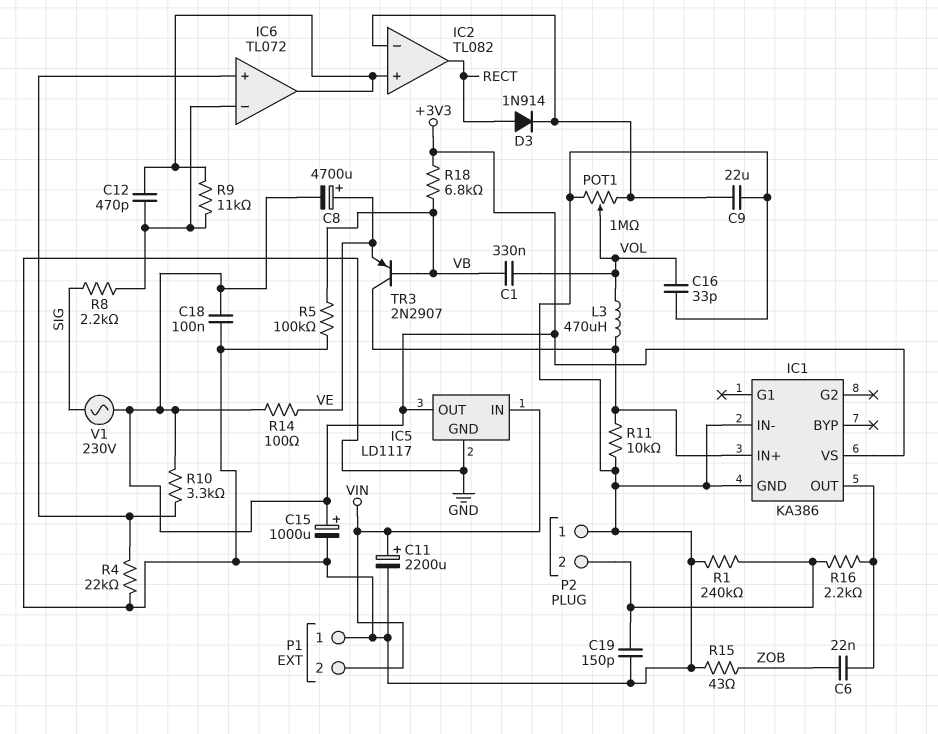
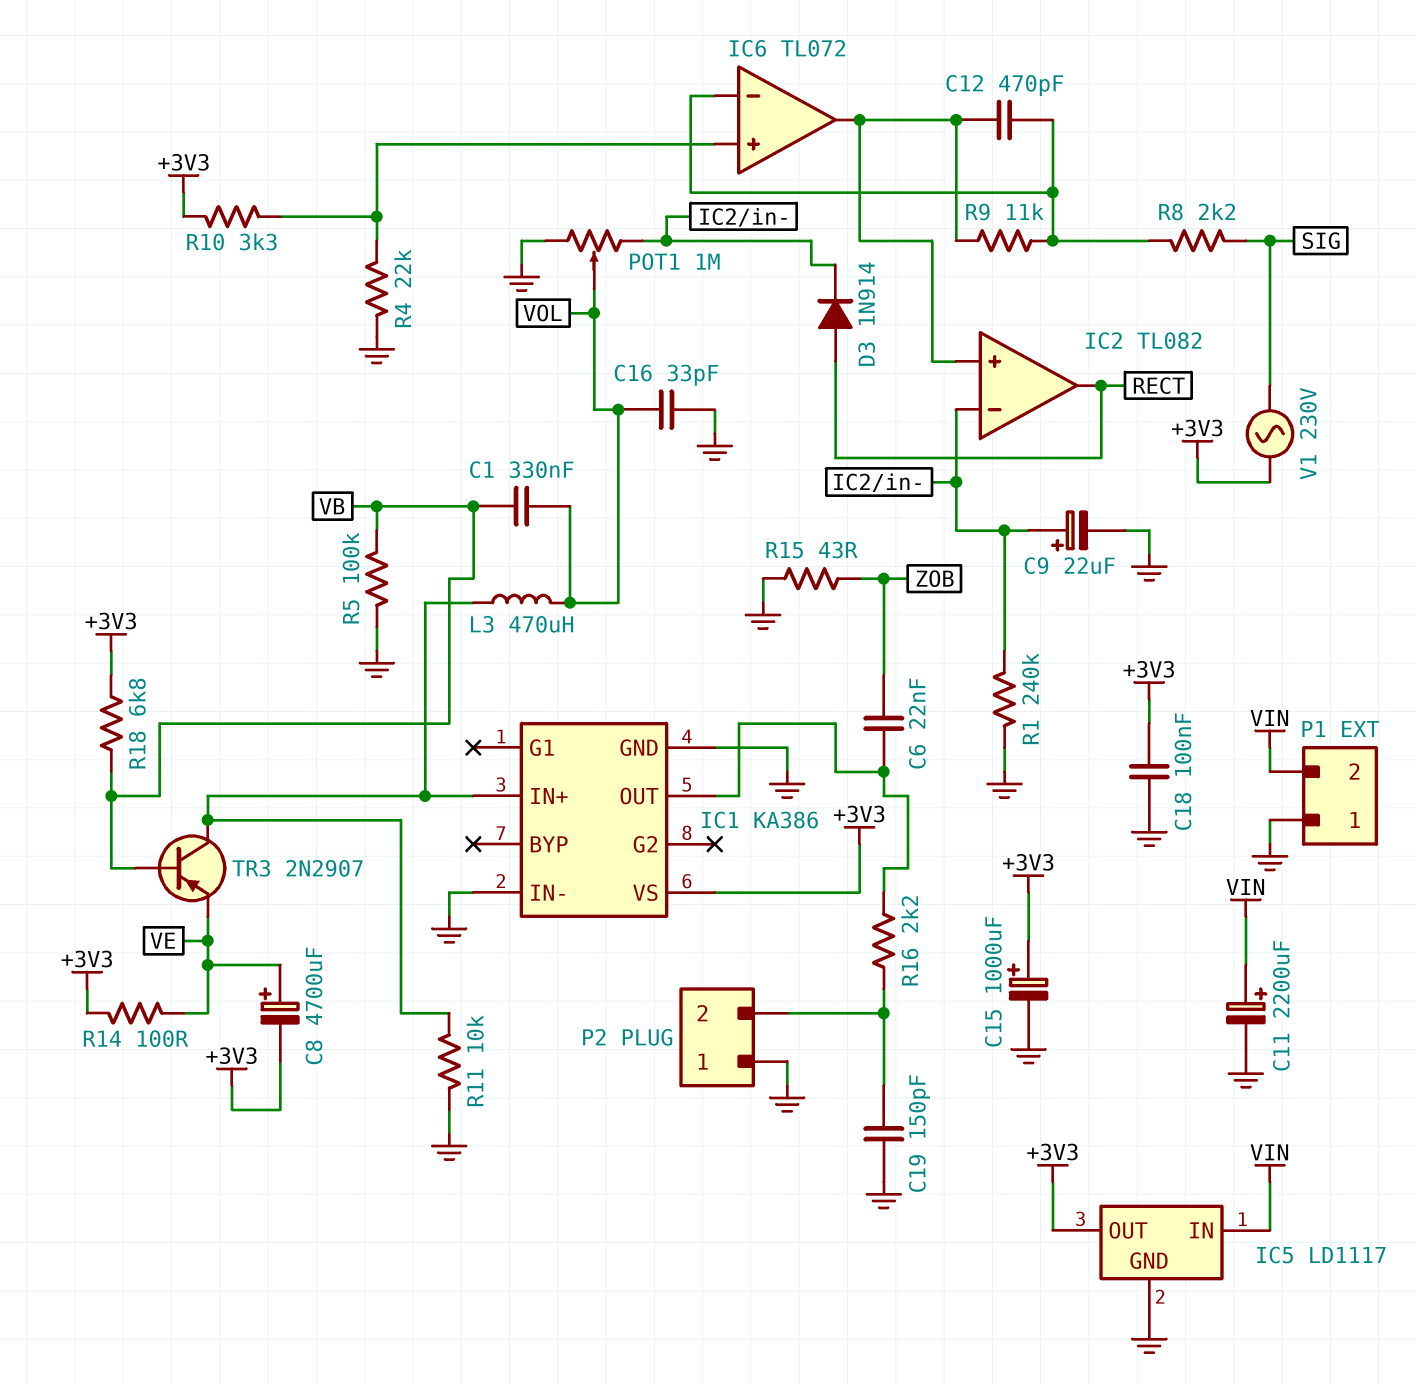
C9: 22uF (GND, IC2/in-) -> 22uF (plus IC2/in-, minus GND)
R1: 240k (GND, P2/2) -> 240k (GND, IC2/in-)

